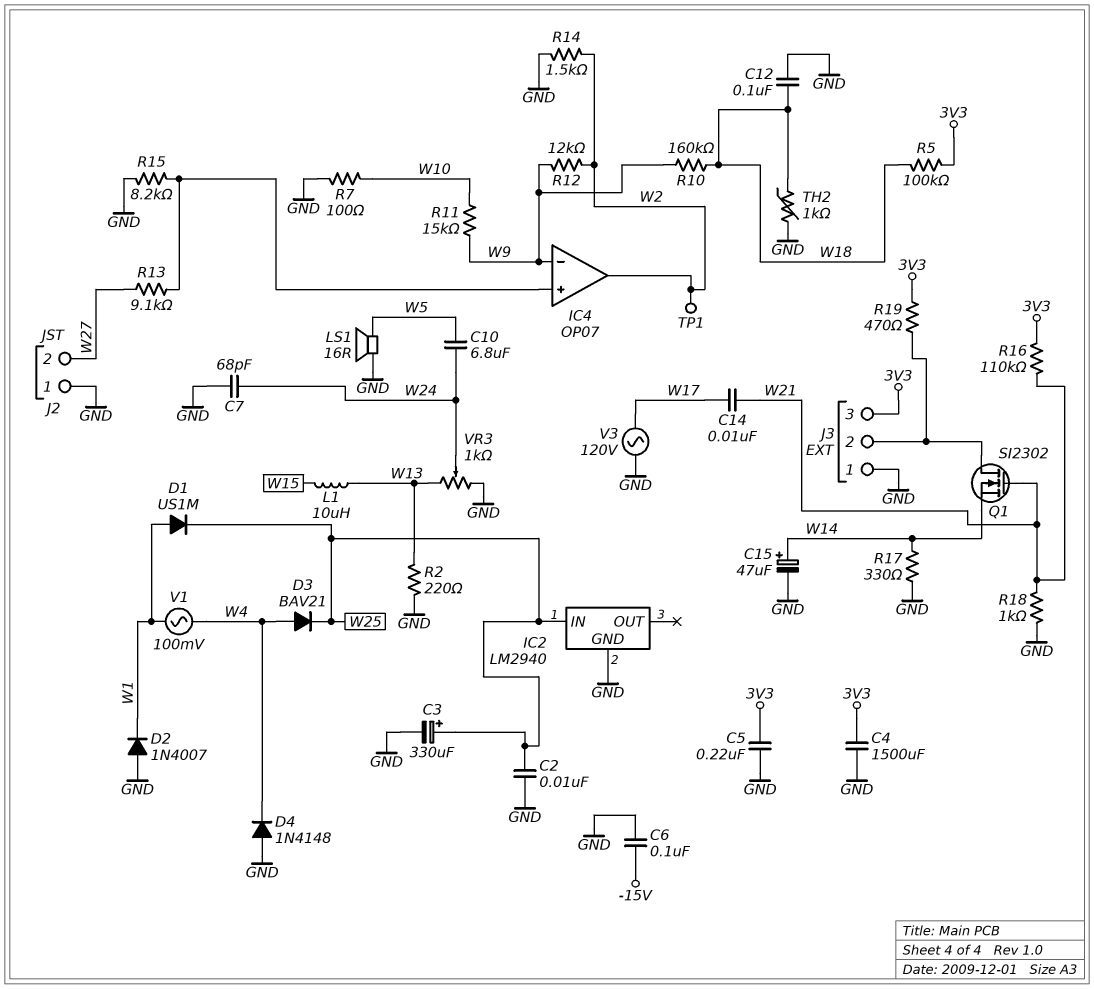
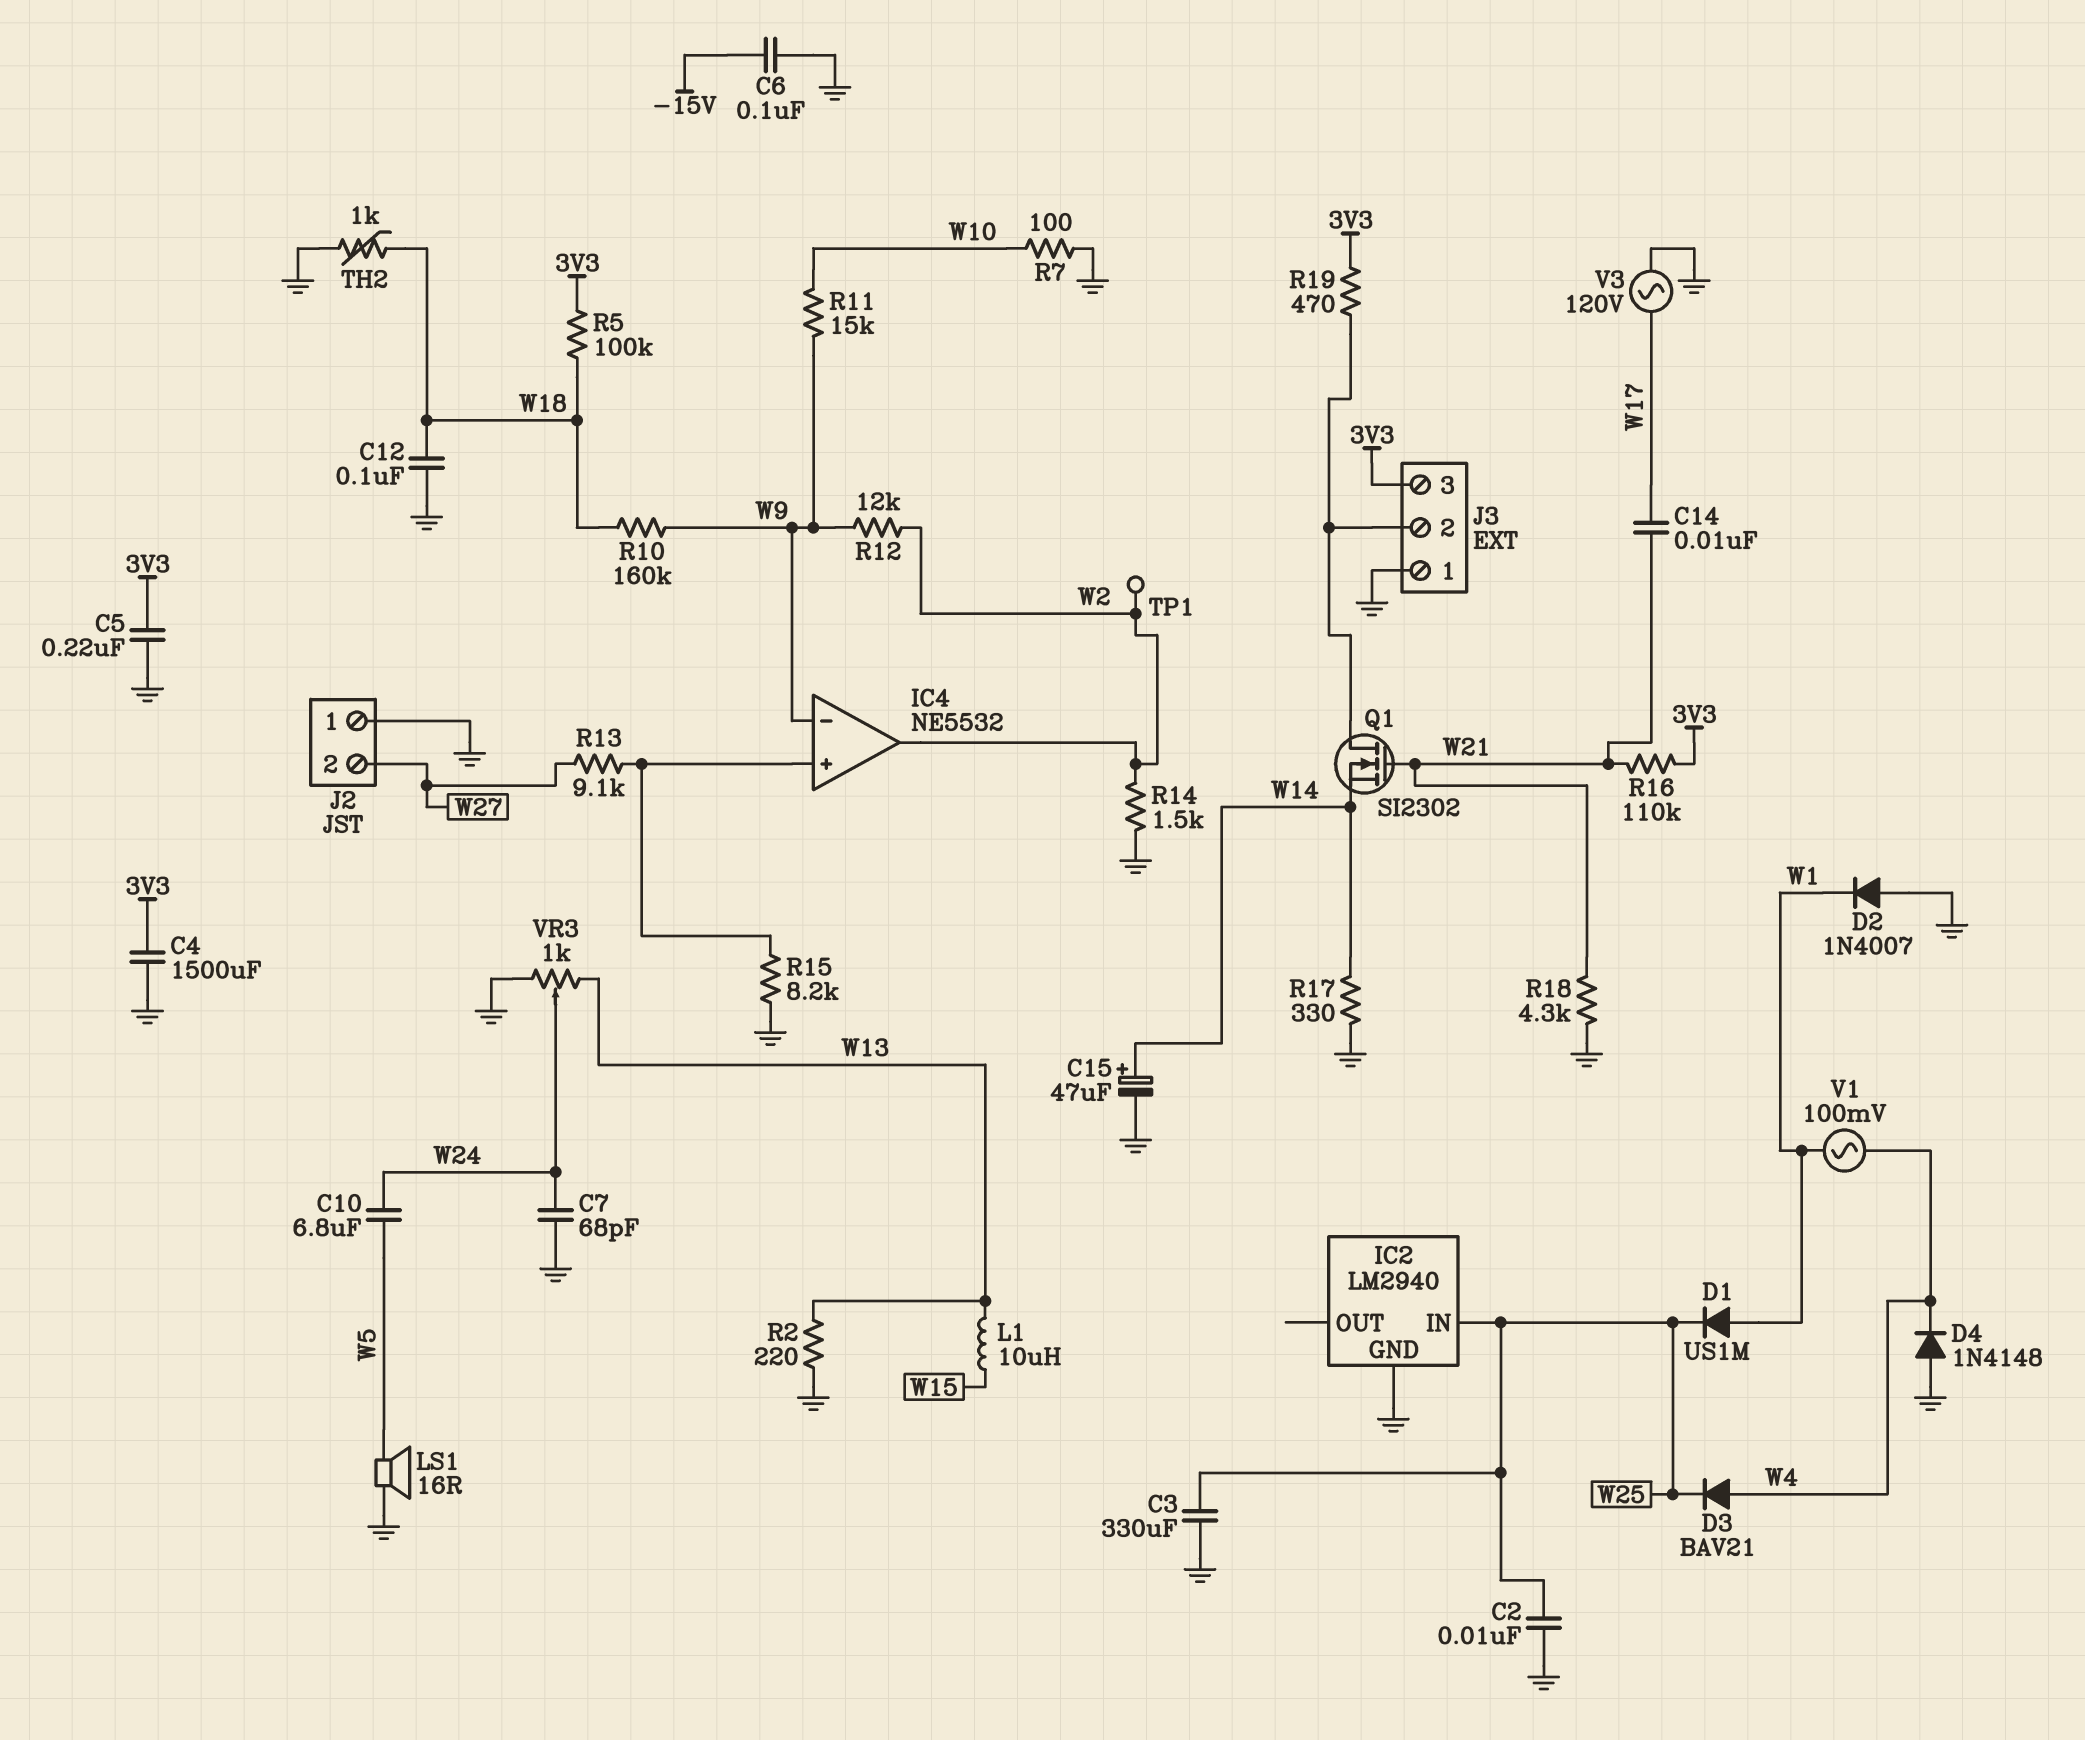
C3: 330uF (plus W25, minus GND) -> 330uF (GND, W25)
IC4: OP07 -> NE5532
R18: 1k (GND, W21) -> 4.3k (GND, W21)

